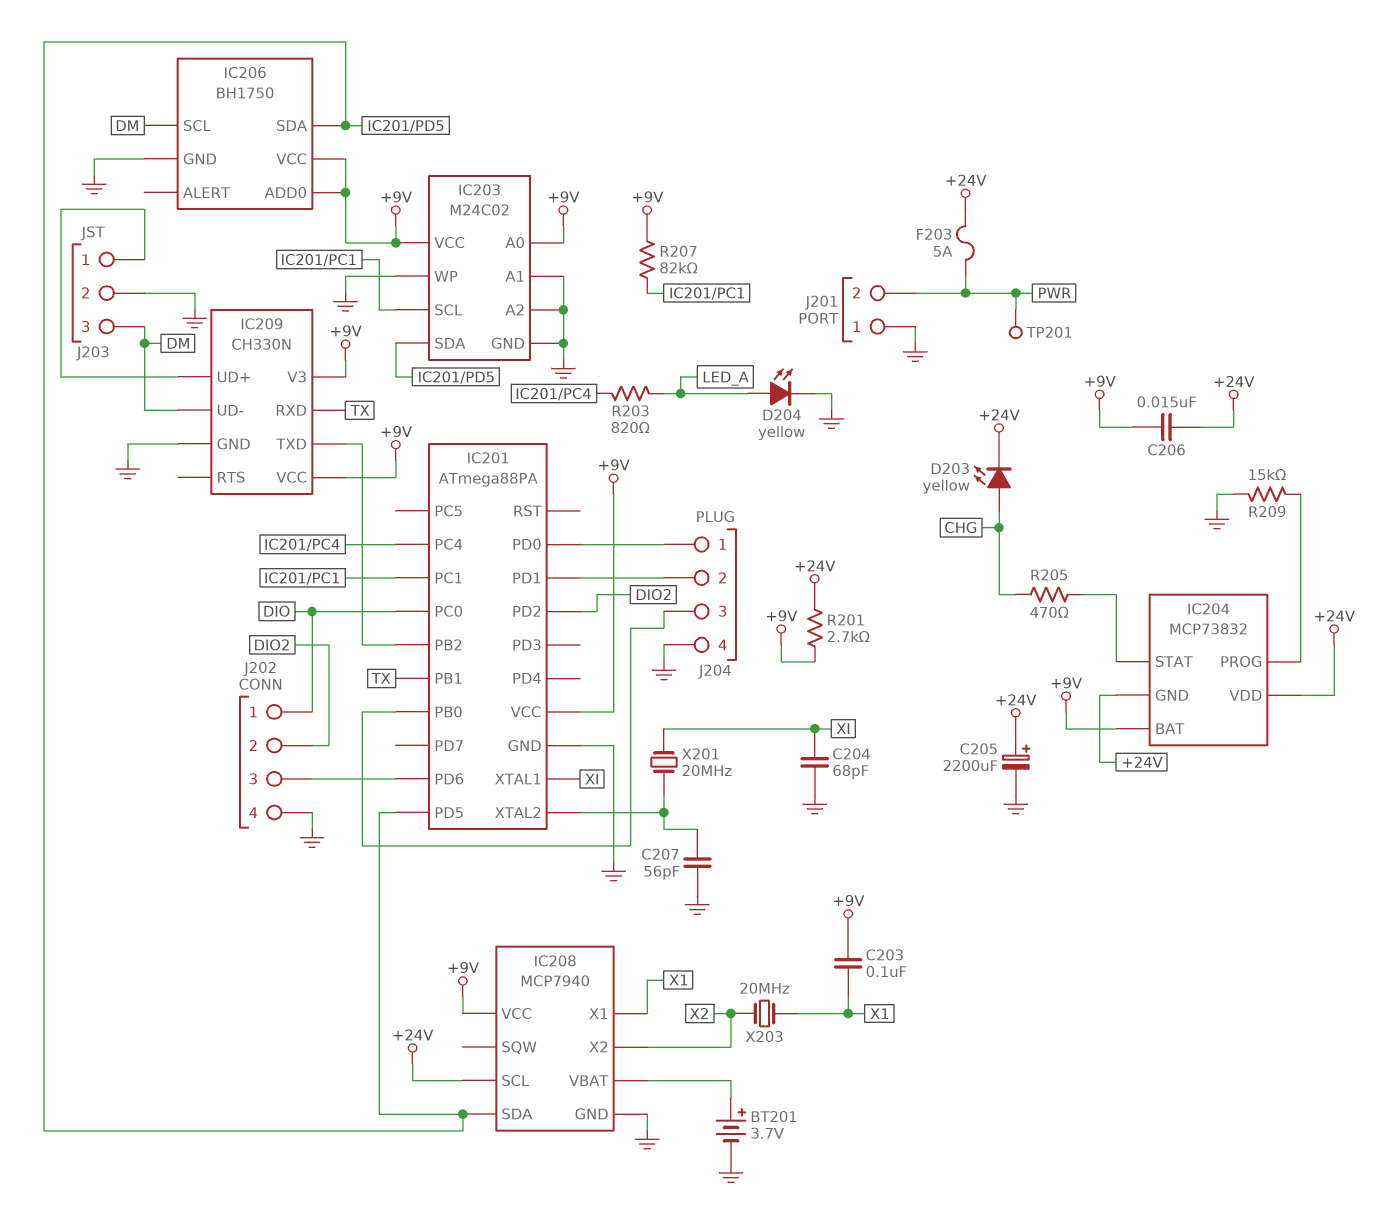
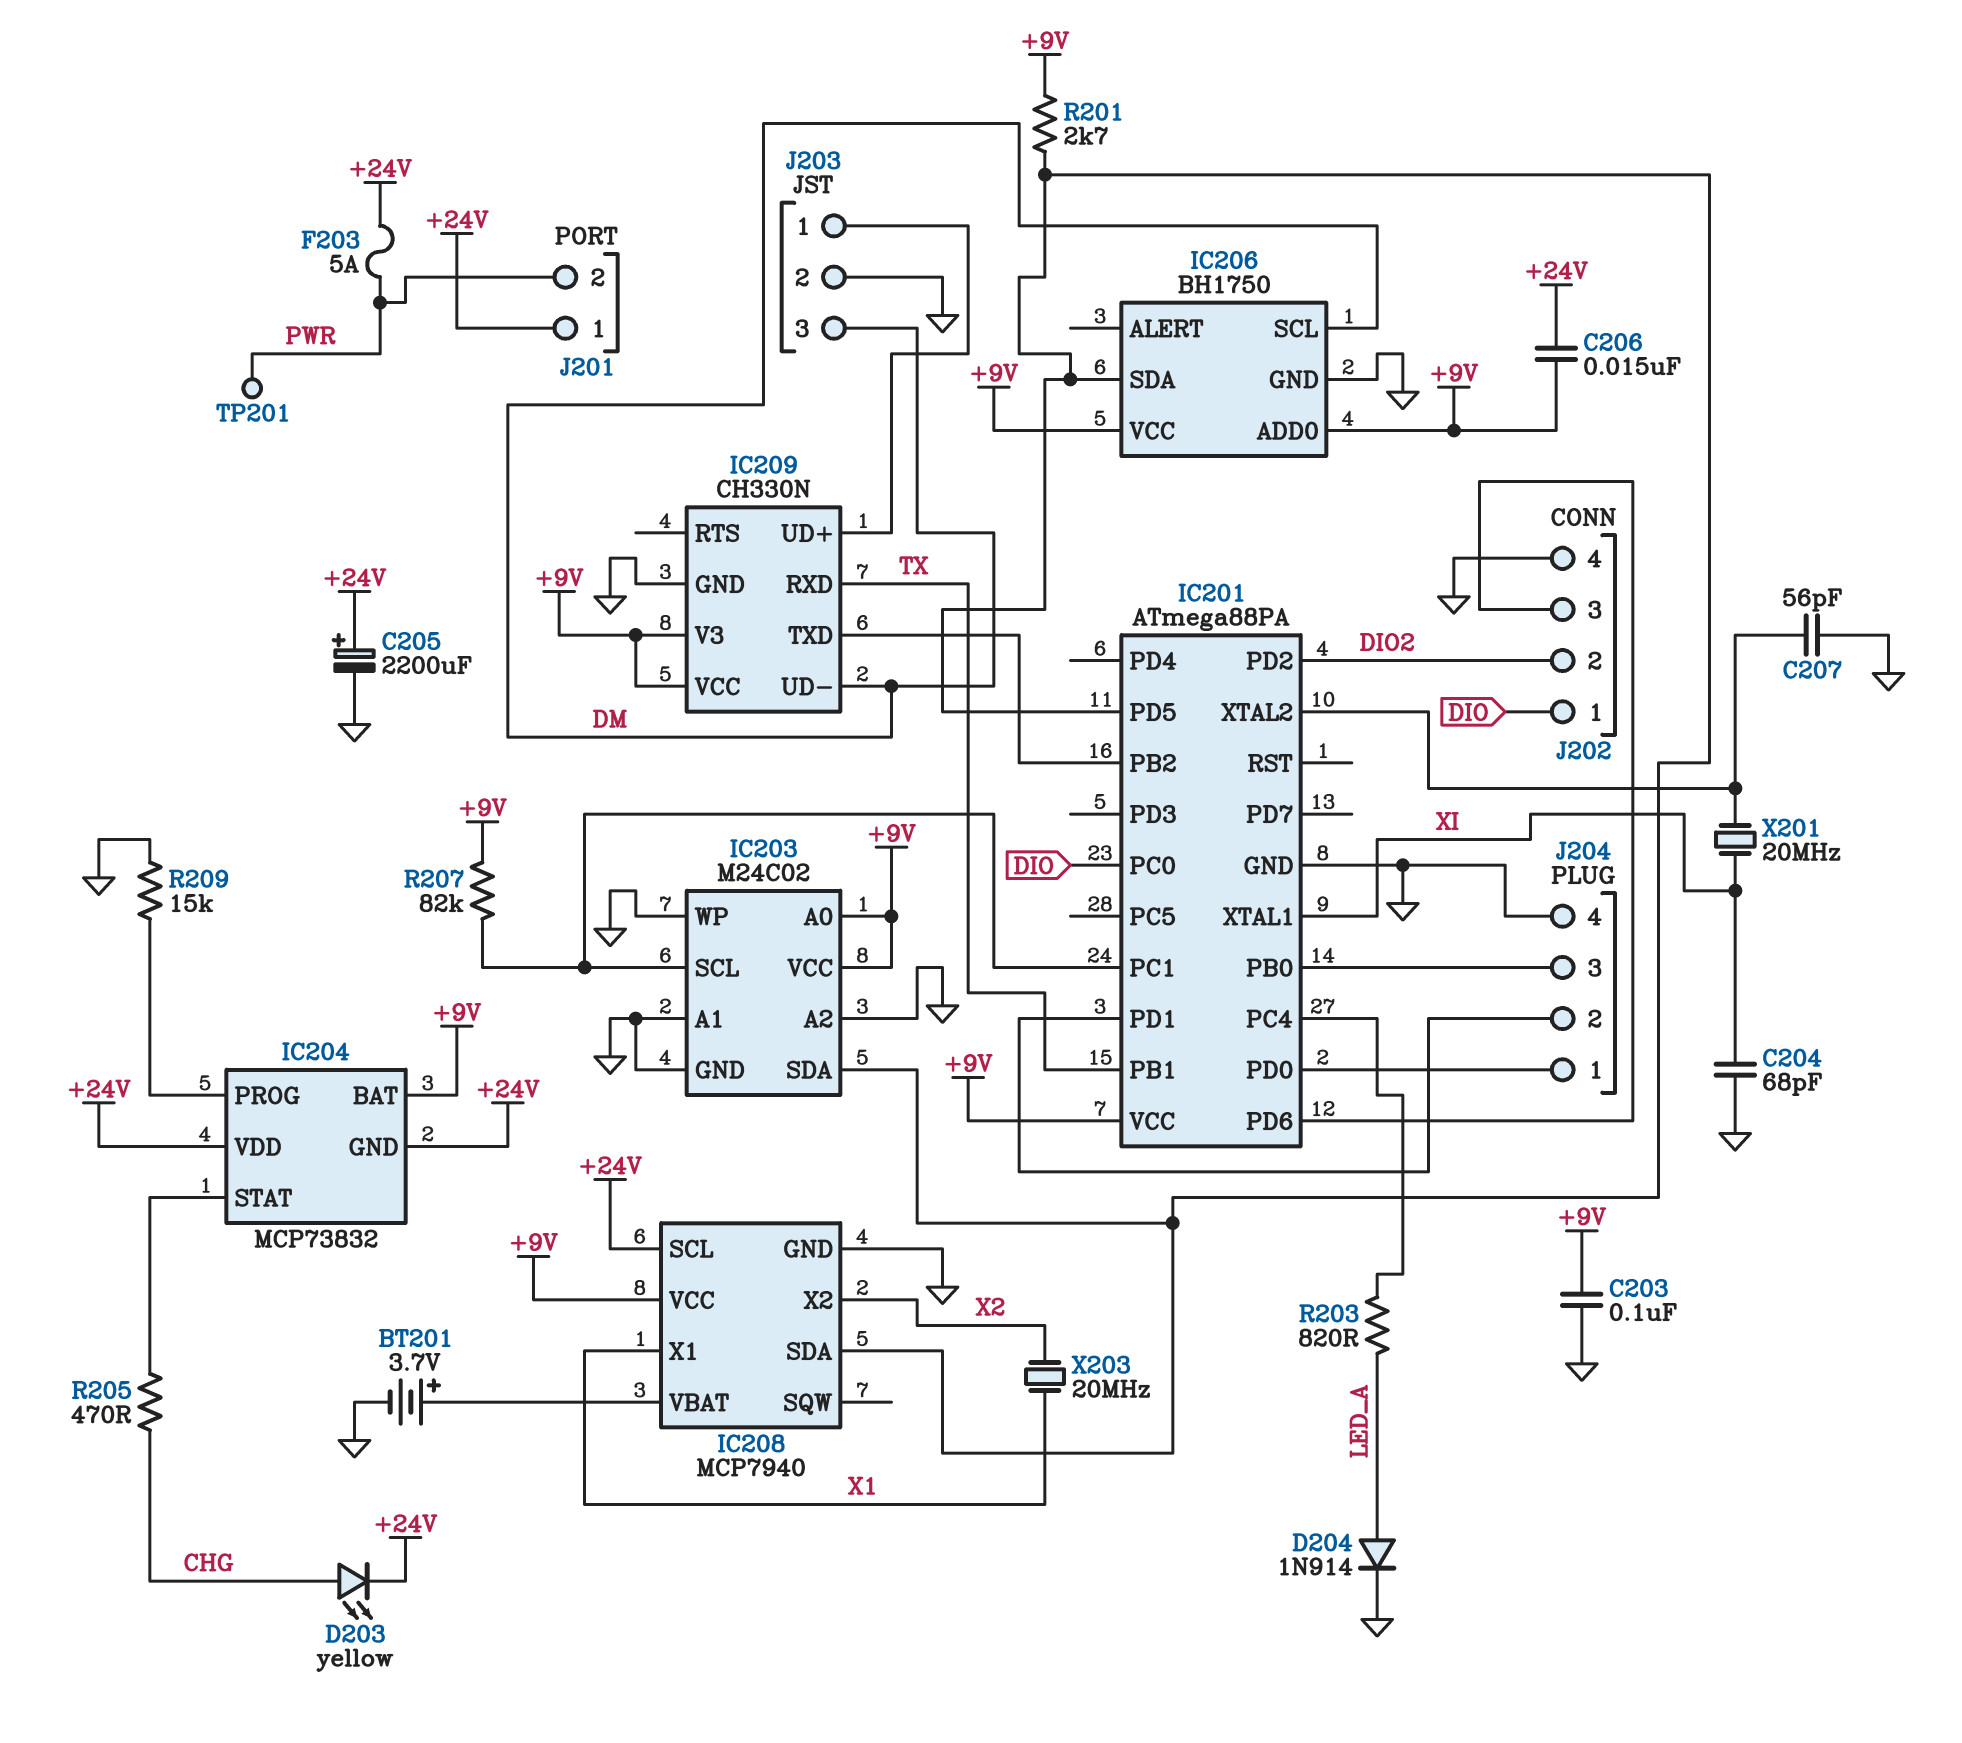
C203: 100nF (+9V, X1) -> 100nF (+9V, GND)
D204: LED yellow (A LED_A, K GND) -> diode 1N914 (A LED_A, K GND)
J201 pin 1: GND -> +24V
R201: 2.7k (+9V, +24V) -> 2.7k (+9V, IC201/PD5)

